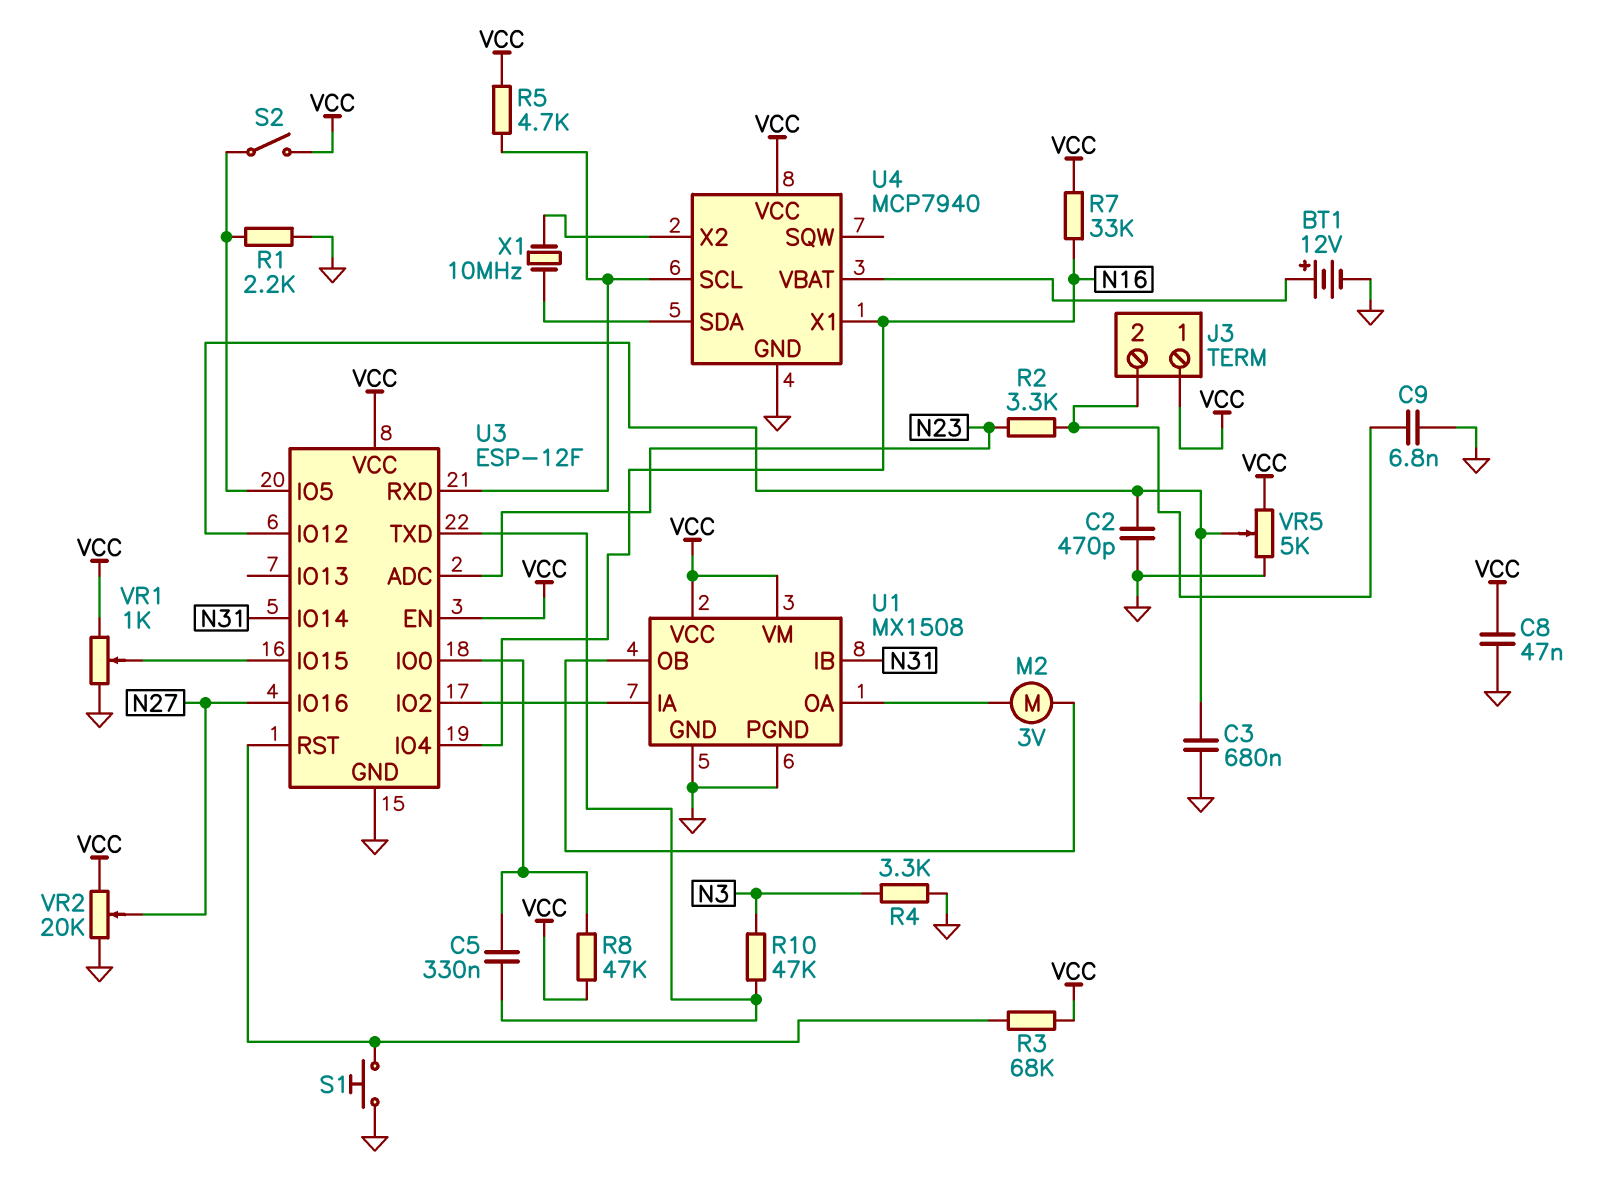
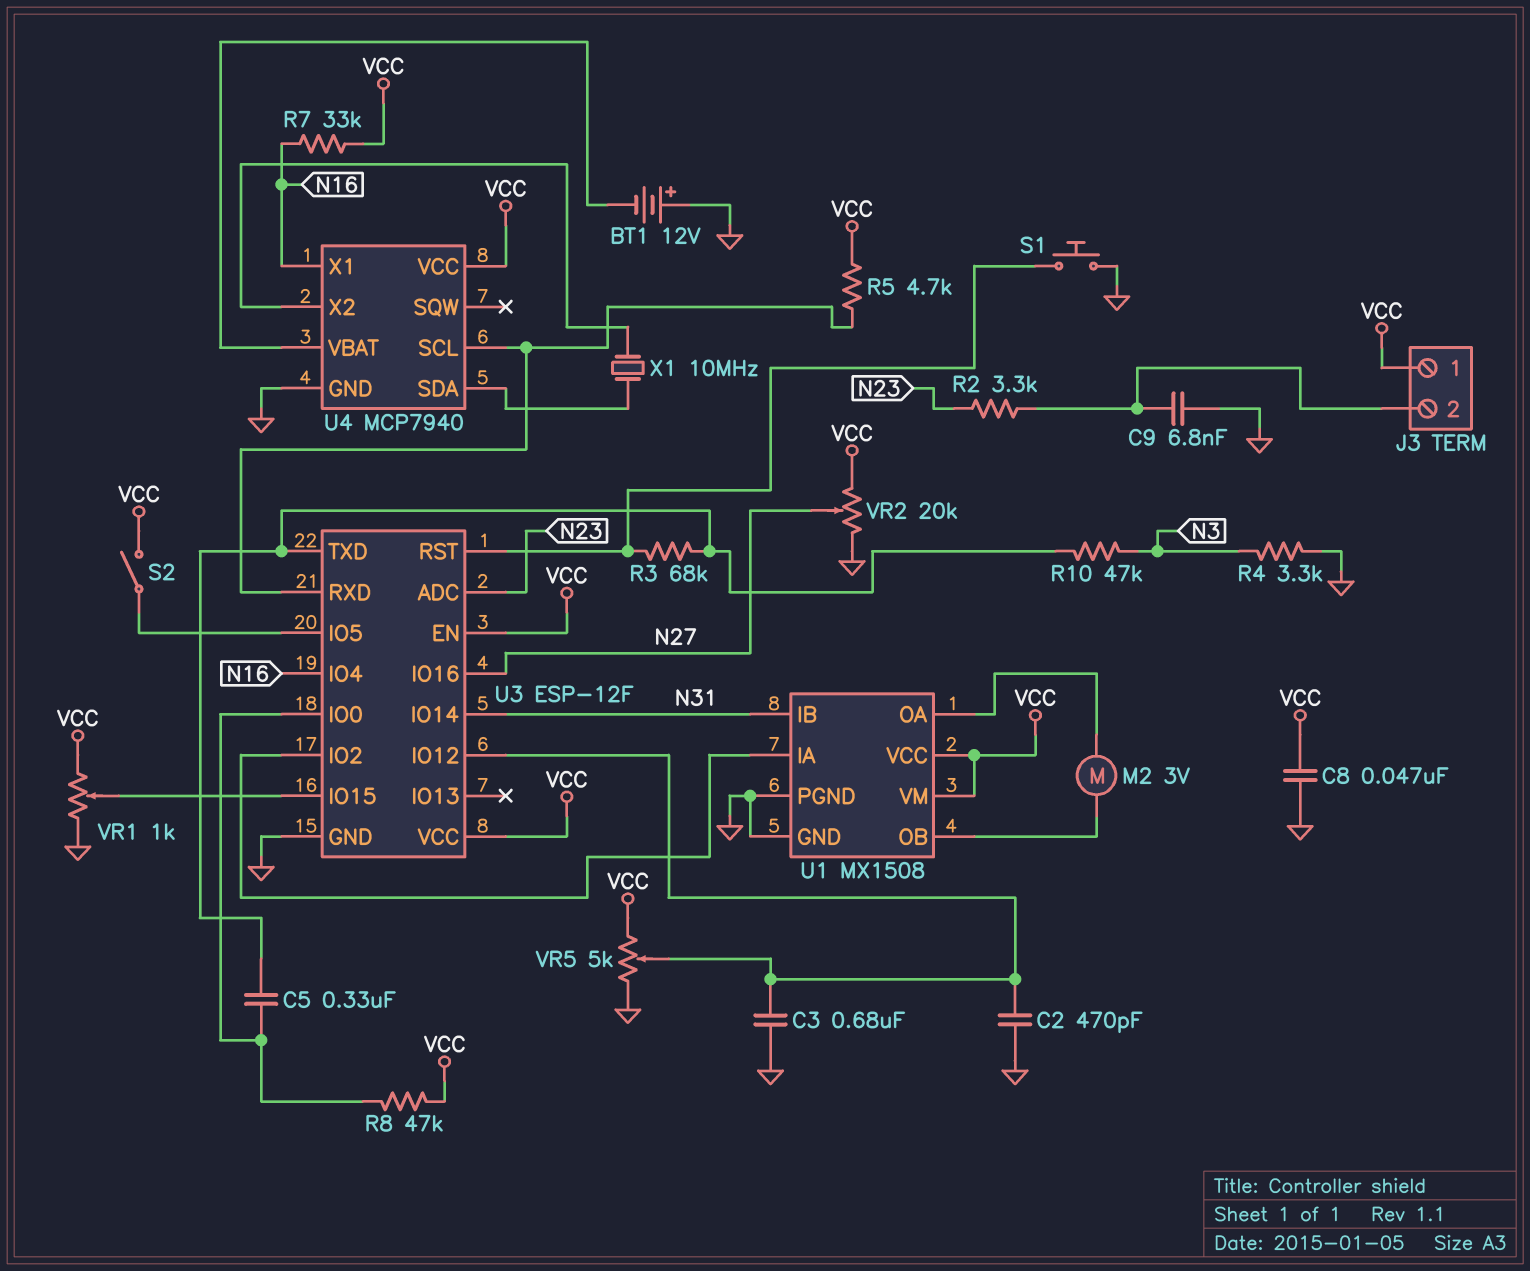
BT1: 12V (plus U4/VBAT, minus GND) -> 12V (plus GND, minus U4/VBAT)
R1: 2.2k (GND, U3/IO5) -> none
R3: 68k (U3/RST, VCC) -> 68k (U3/RST, U3/TXD)

